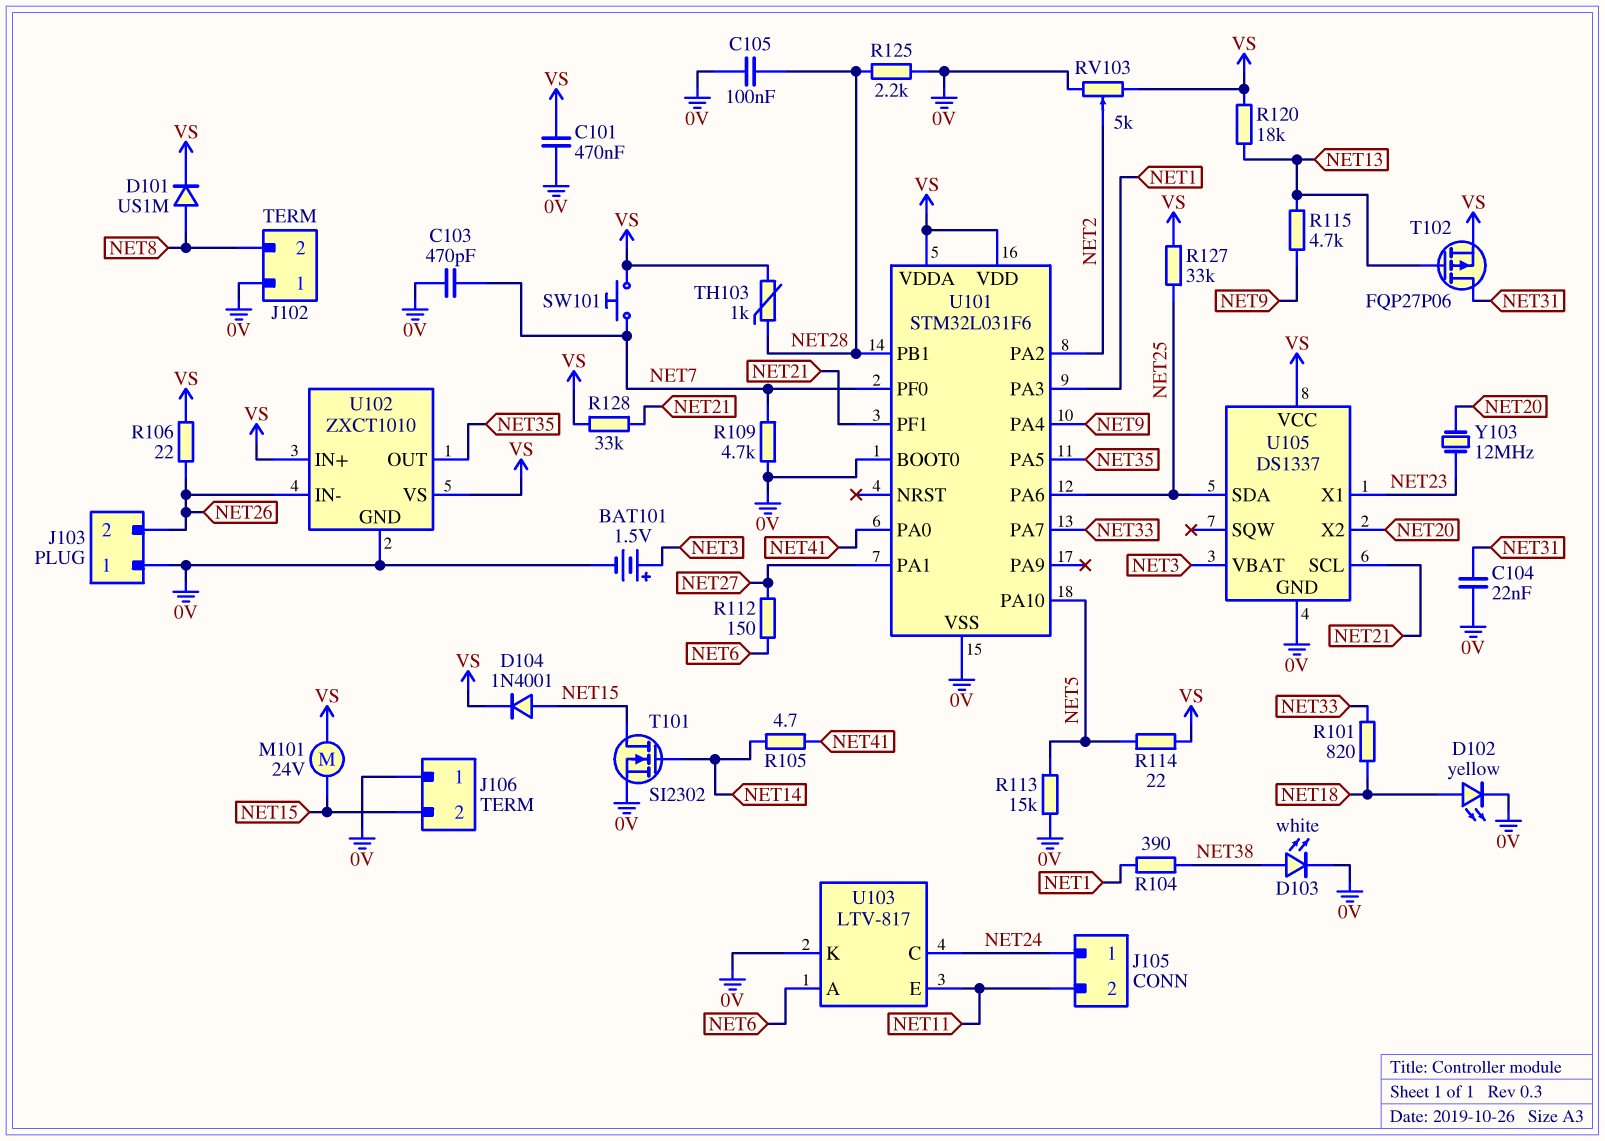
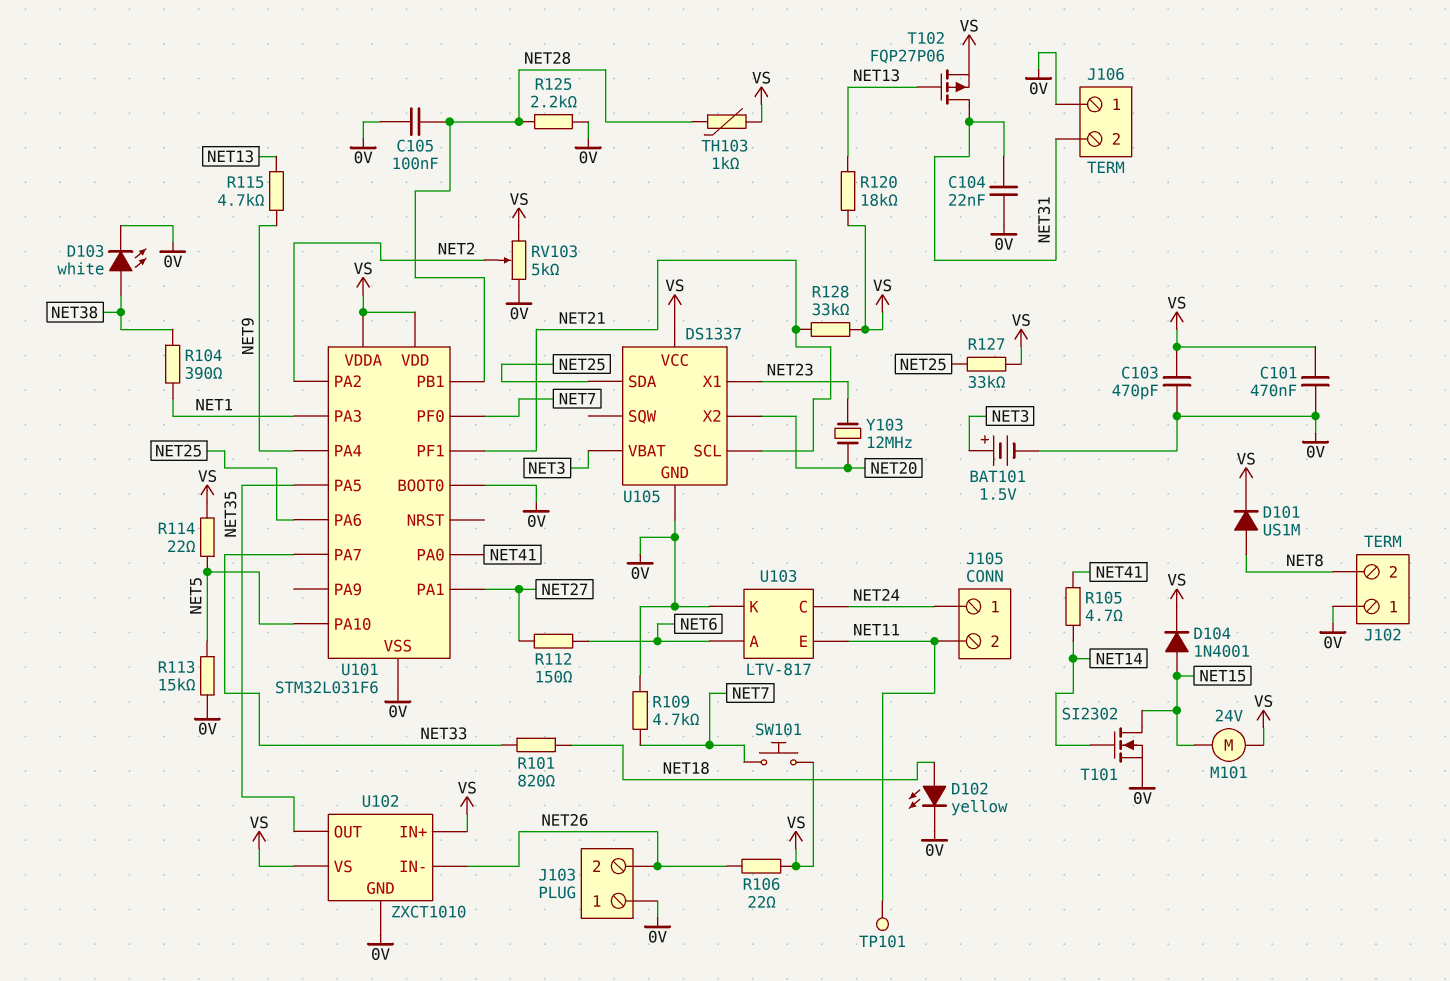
C103: 470pF (0V, NET7) -> 470pF (0V, VS)
J106 pin 2: NET15 -> NET31
TP101: none -> test point (NET11)

